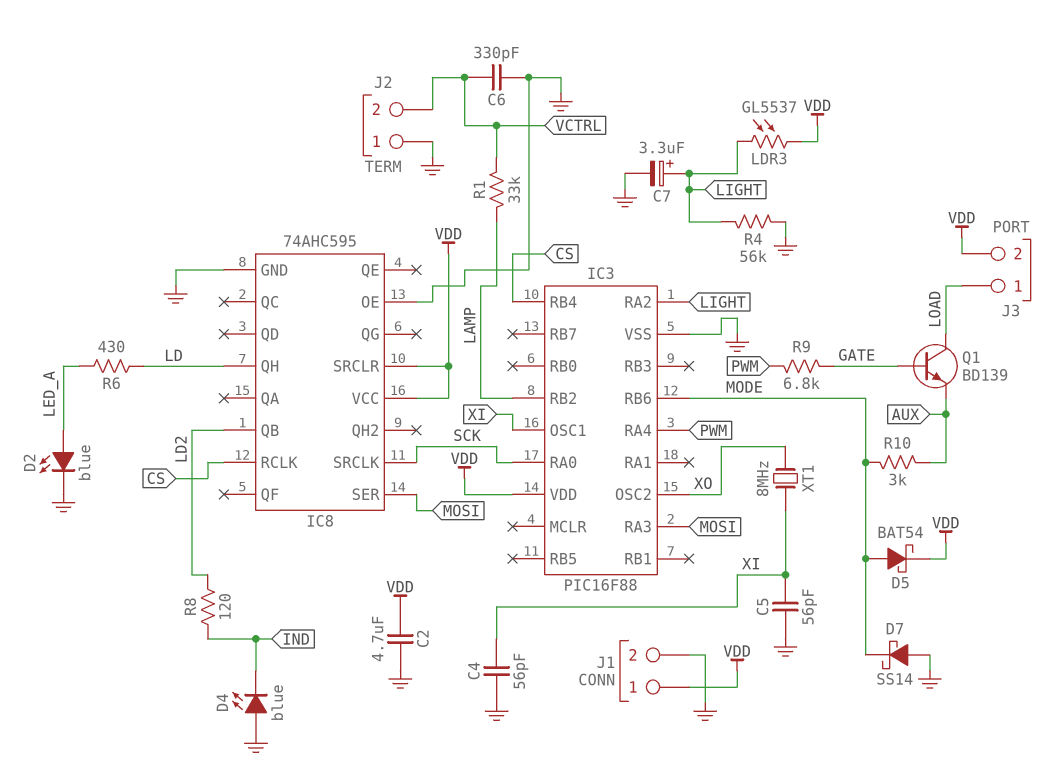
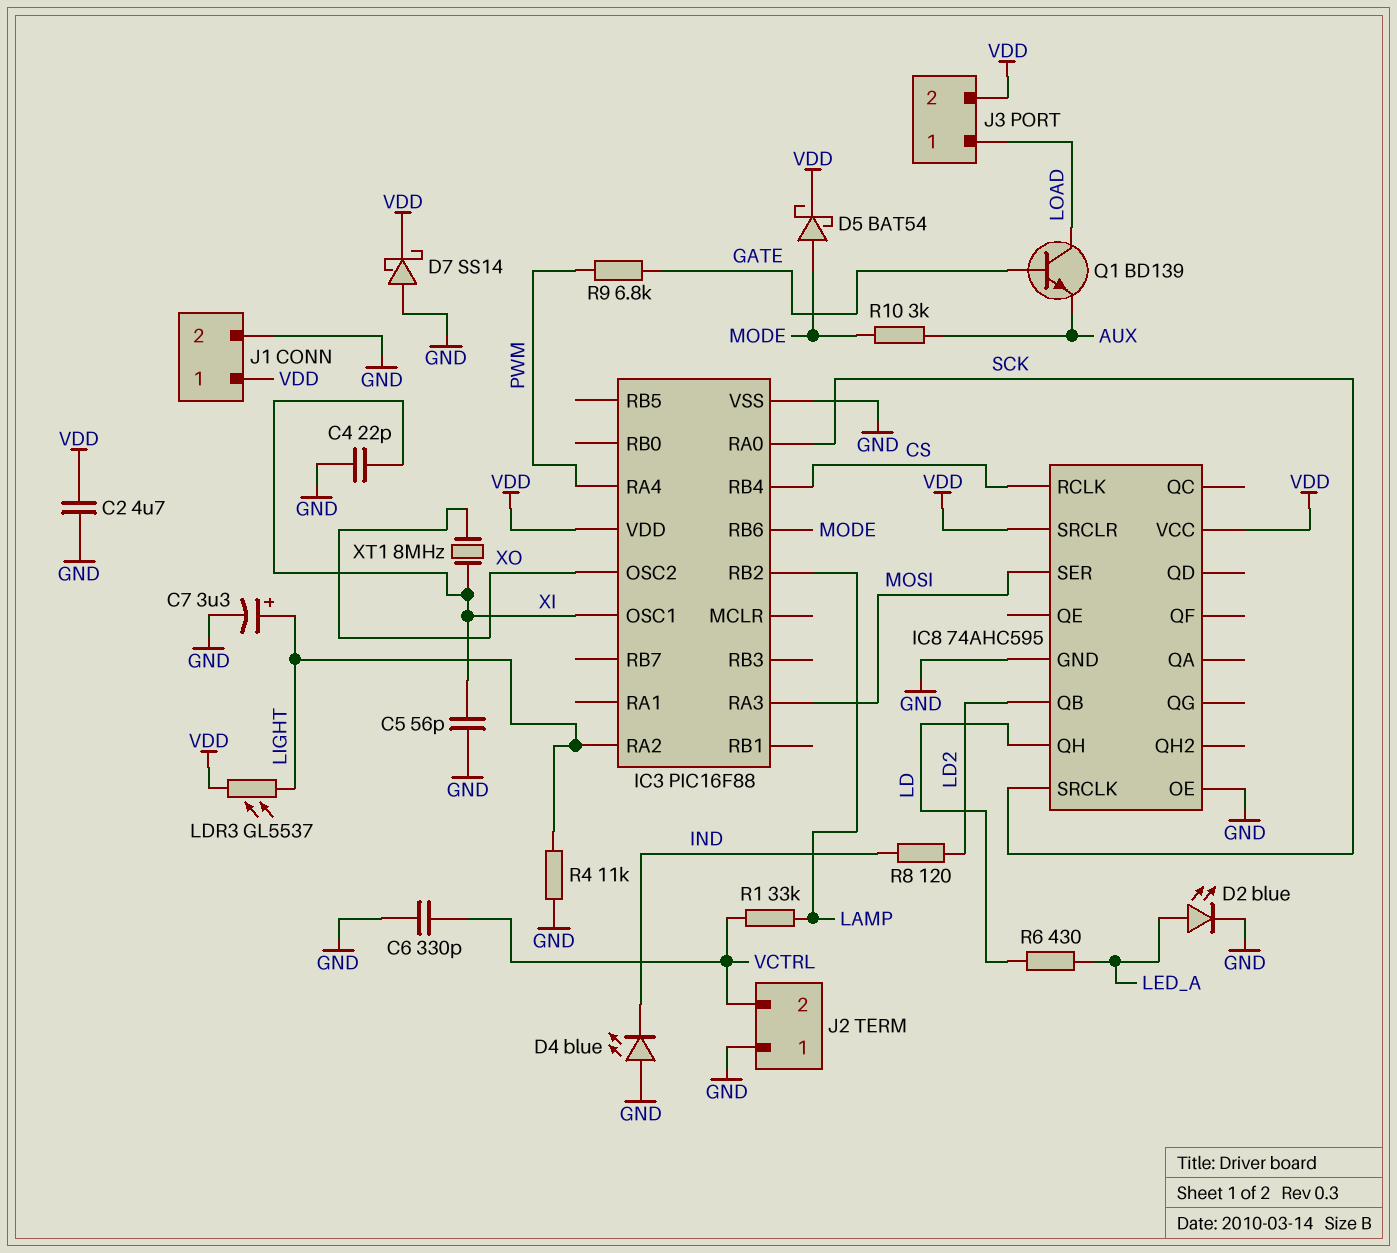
C4: 56pF (GND, XI) -> 22pF (GND, XI)
D7: schottky SS14 (A GND, K MODE) -> schottky SS14 (A GND, K VDD)
R4: 56k (GND, LIGHT) -> 11k (GND, LIGHT)

